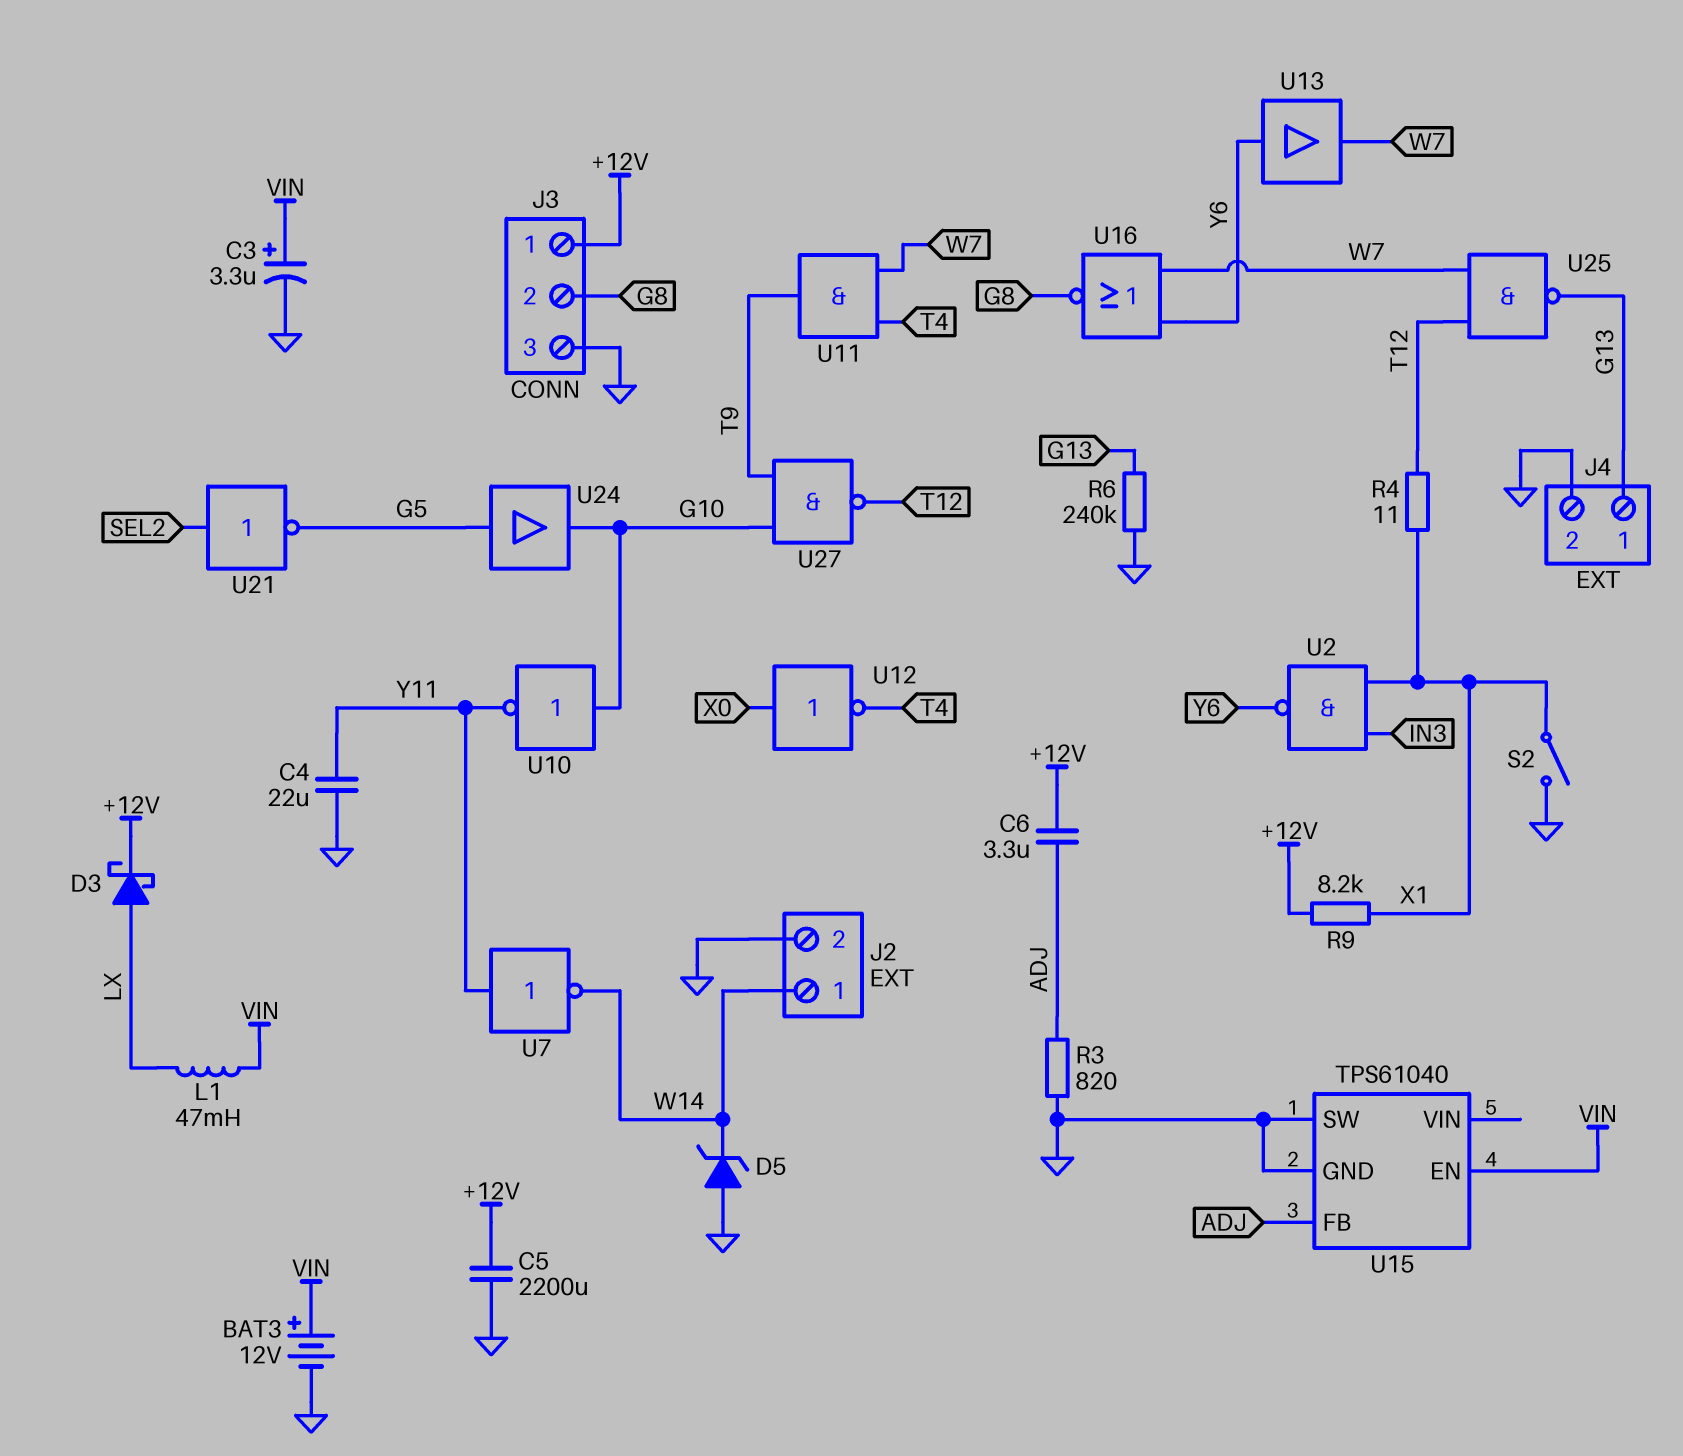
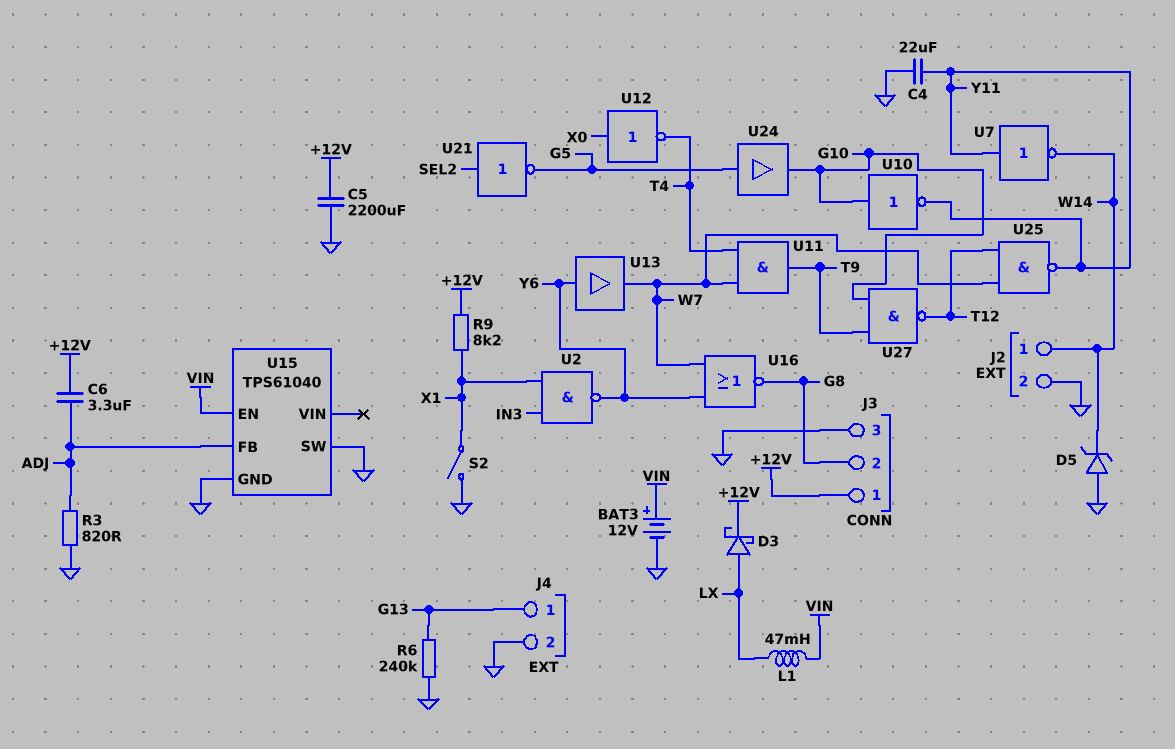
C3: 3.3uF (plus VIN, minus GND) -> none
R4: 11 (T12, X1) -> none
U25: NAND (in T12, in W7, out G13) -> NAND (in T12, in W7, out Y11)

